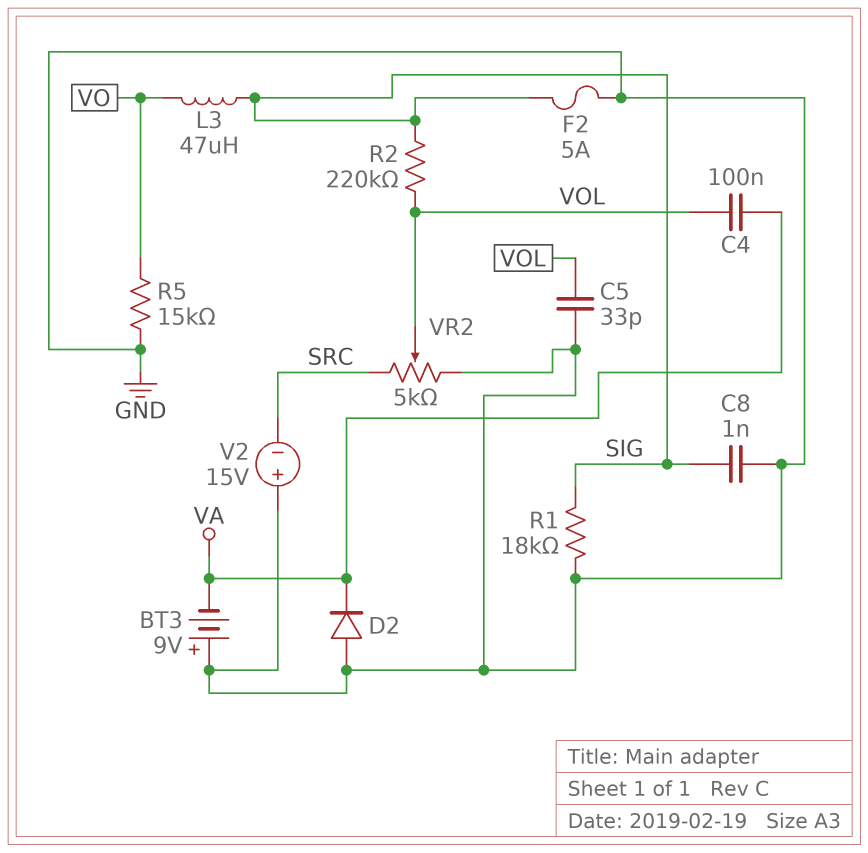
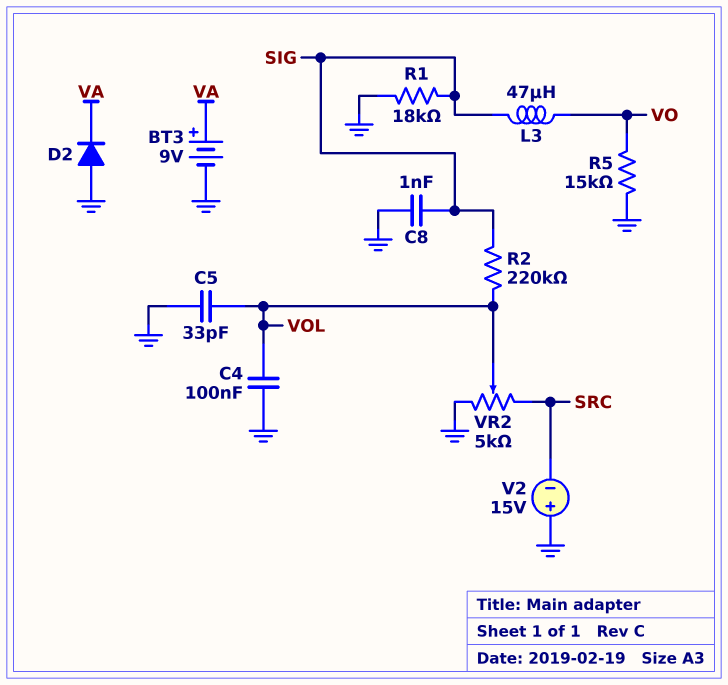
BT3: 9V (plus GND, minus VA) -> 9V (plus VA, minus GND)
C4: 100nF (VA, VOL) -> 100nF (GND, VOL)
F2: 5A (GND, SIG) -> none

